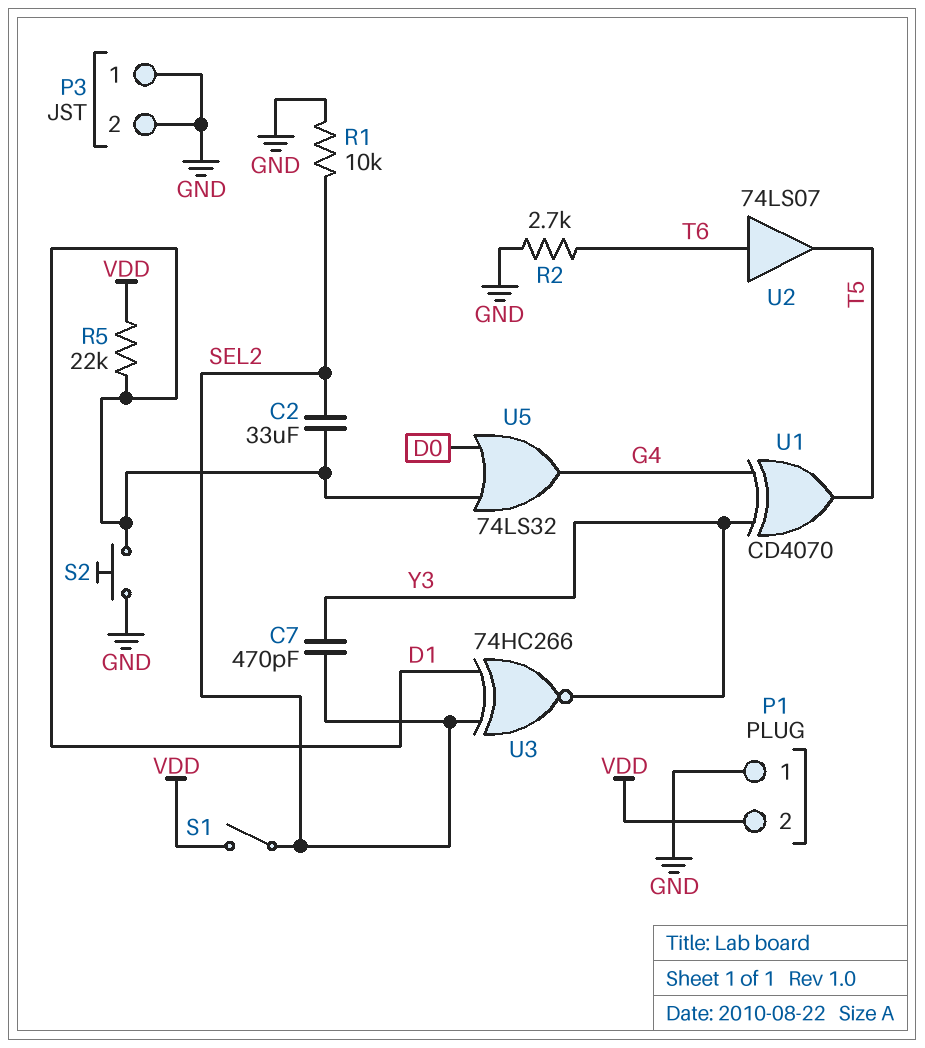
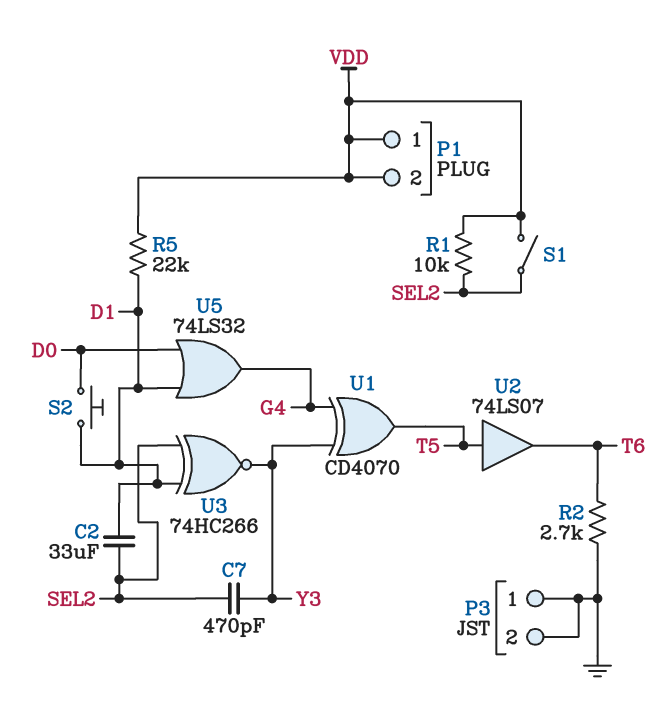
P1 pin 1: GND -> VDD
R1: 10k (GND, SEL2) -> 10k (SEL2, VDD)
S2: button (D1, GND) -> button (D0, D1)
U2: buffer 74LS07 (in T6, out T5) -> buffer 74LS07 (in T5, out T6)

